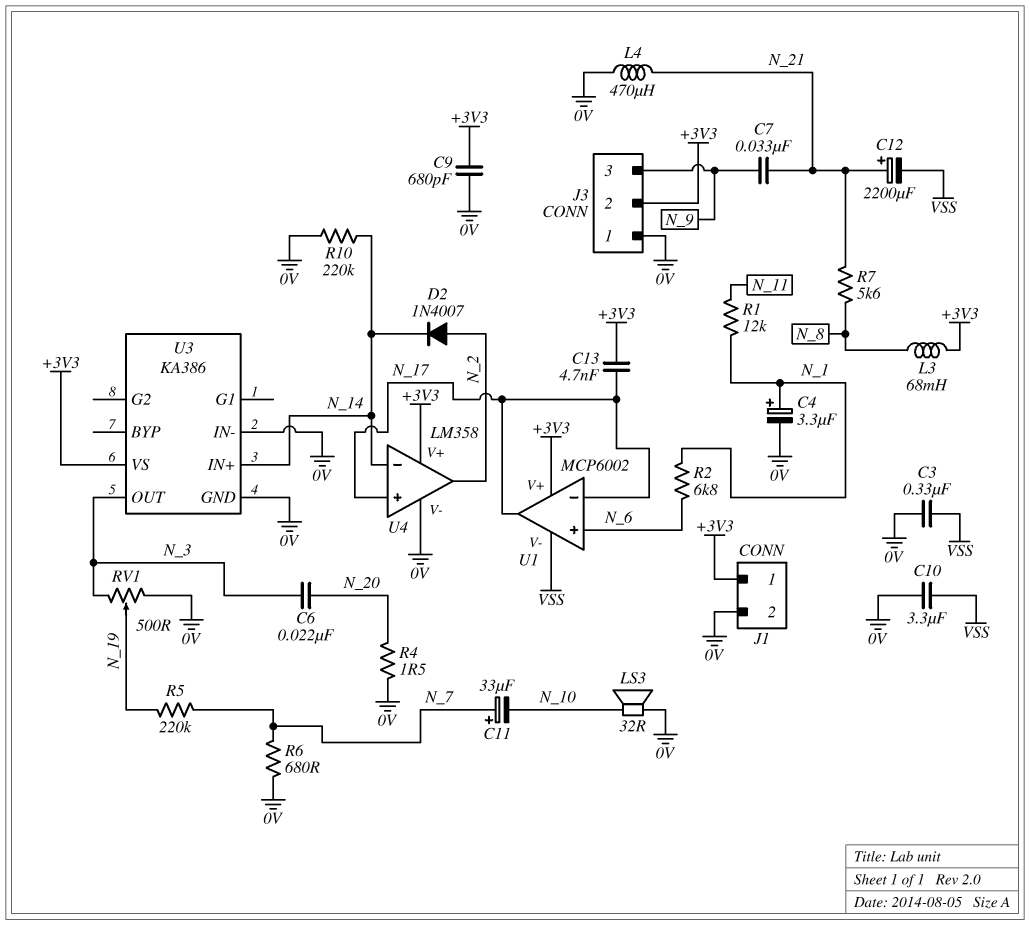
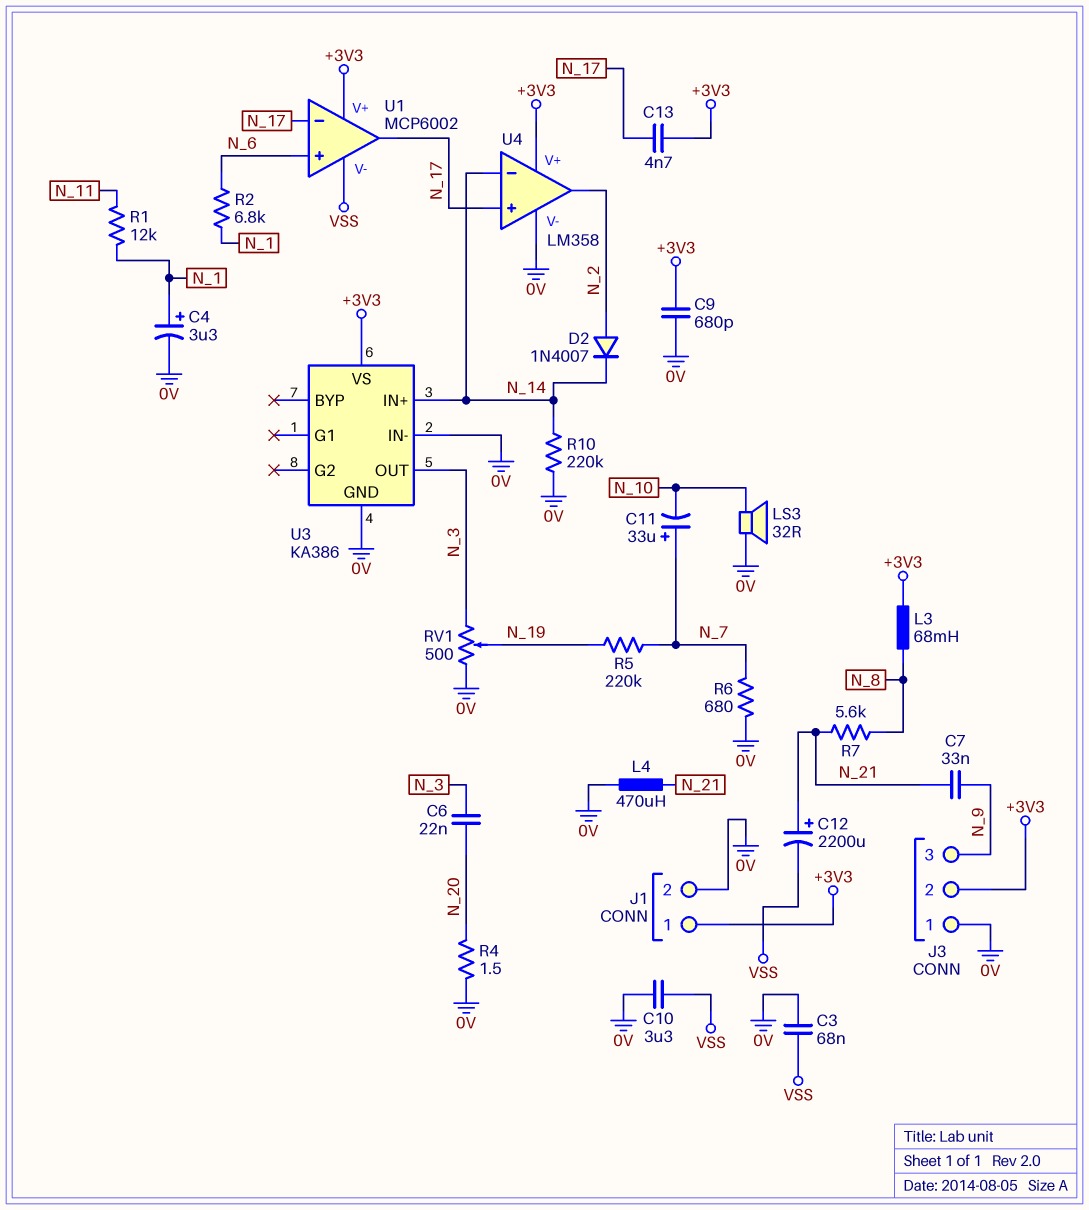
C3: 330nF (0V, VSS) -> 68nF (0V, VSS)

